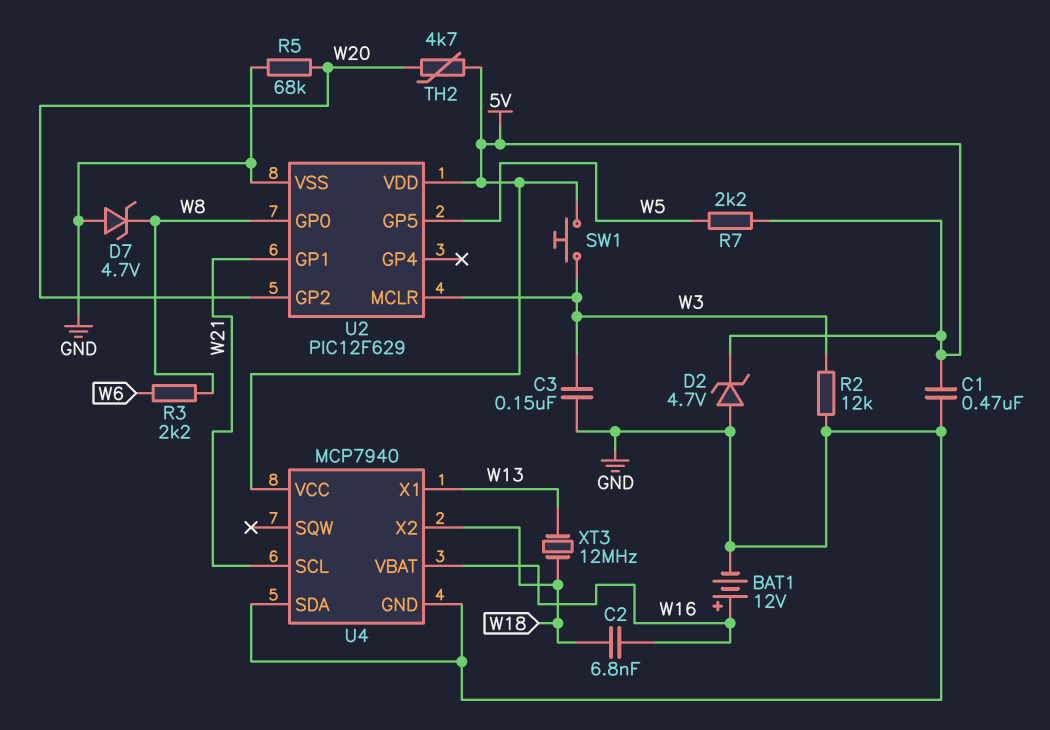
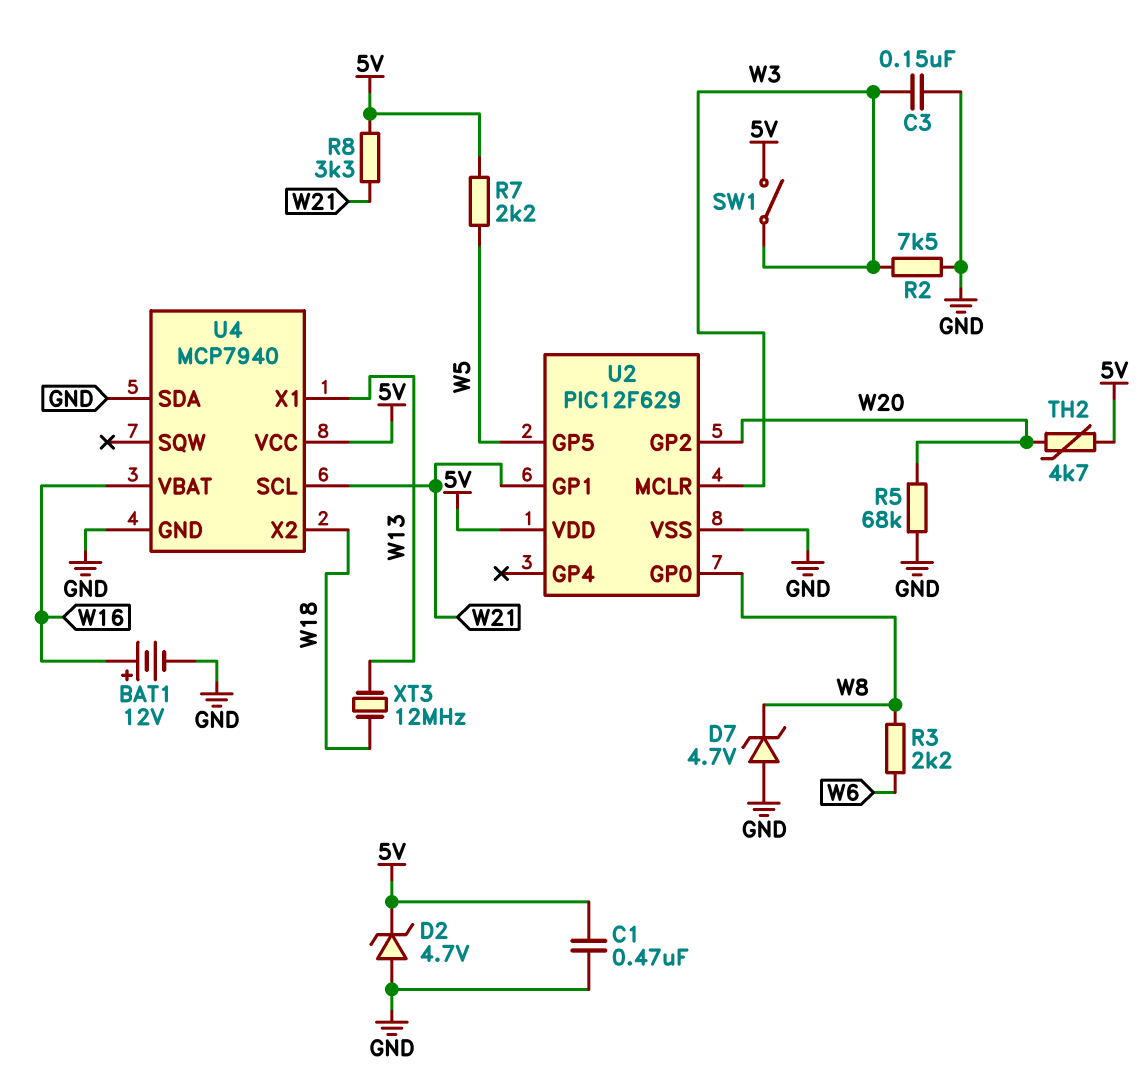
C2: 6.8nF (W16, W18) -> none
R2: 12k (GND, W3) -> 7.5k (GND, W3)
R8: none -> 3.3k (5V, W21)
SW1: button (5V, W3) -> switch (5V, W3)

